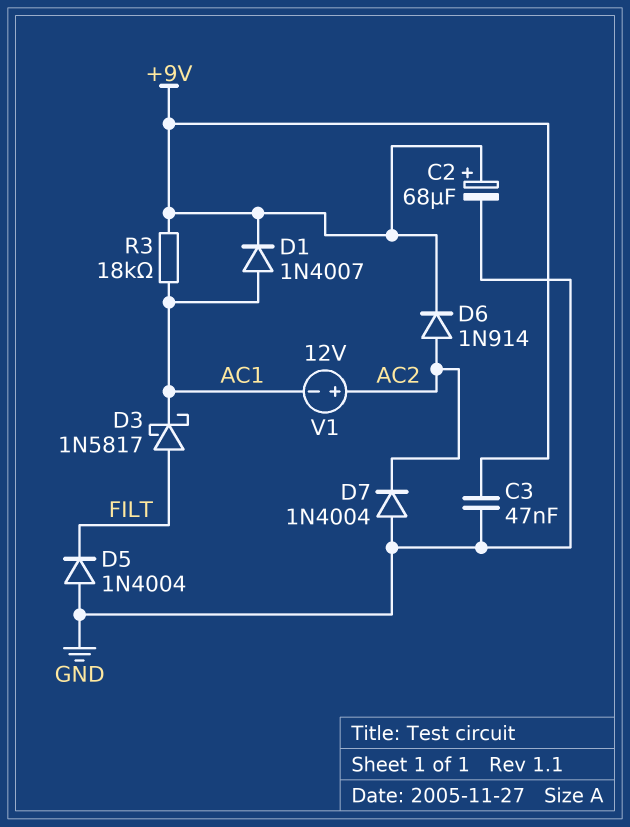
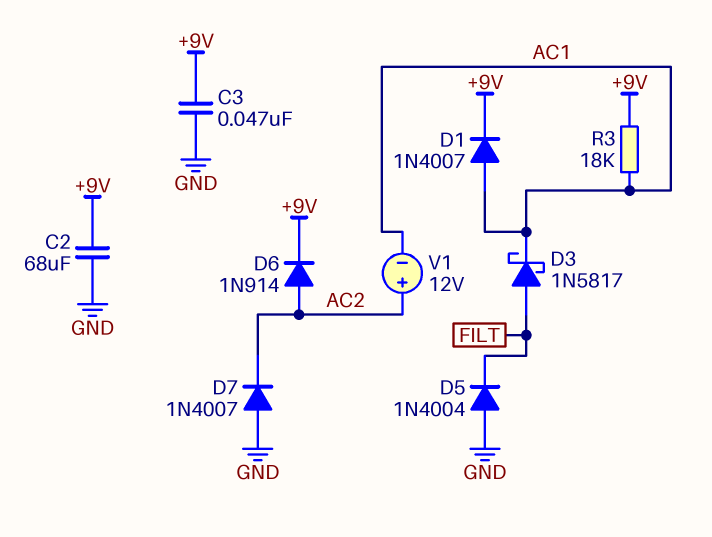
C2: 68uF (plus +9V, minus GND) -> 68uF (+9V, GND)
D7: diode 1N4004 (A GND, K AC2) -> diode 1N4007 (A GND, K AC2)

